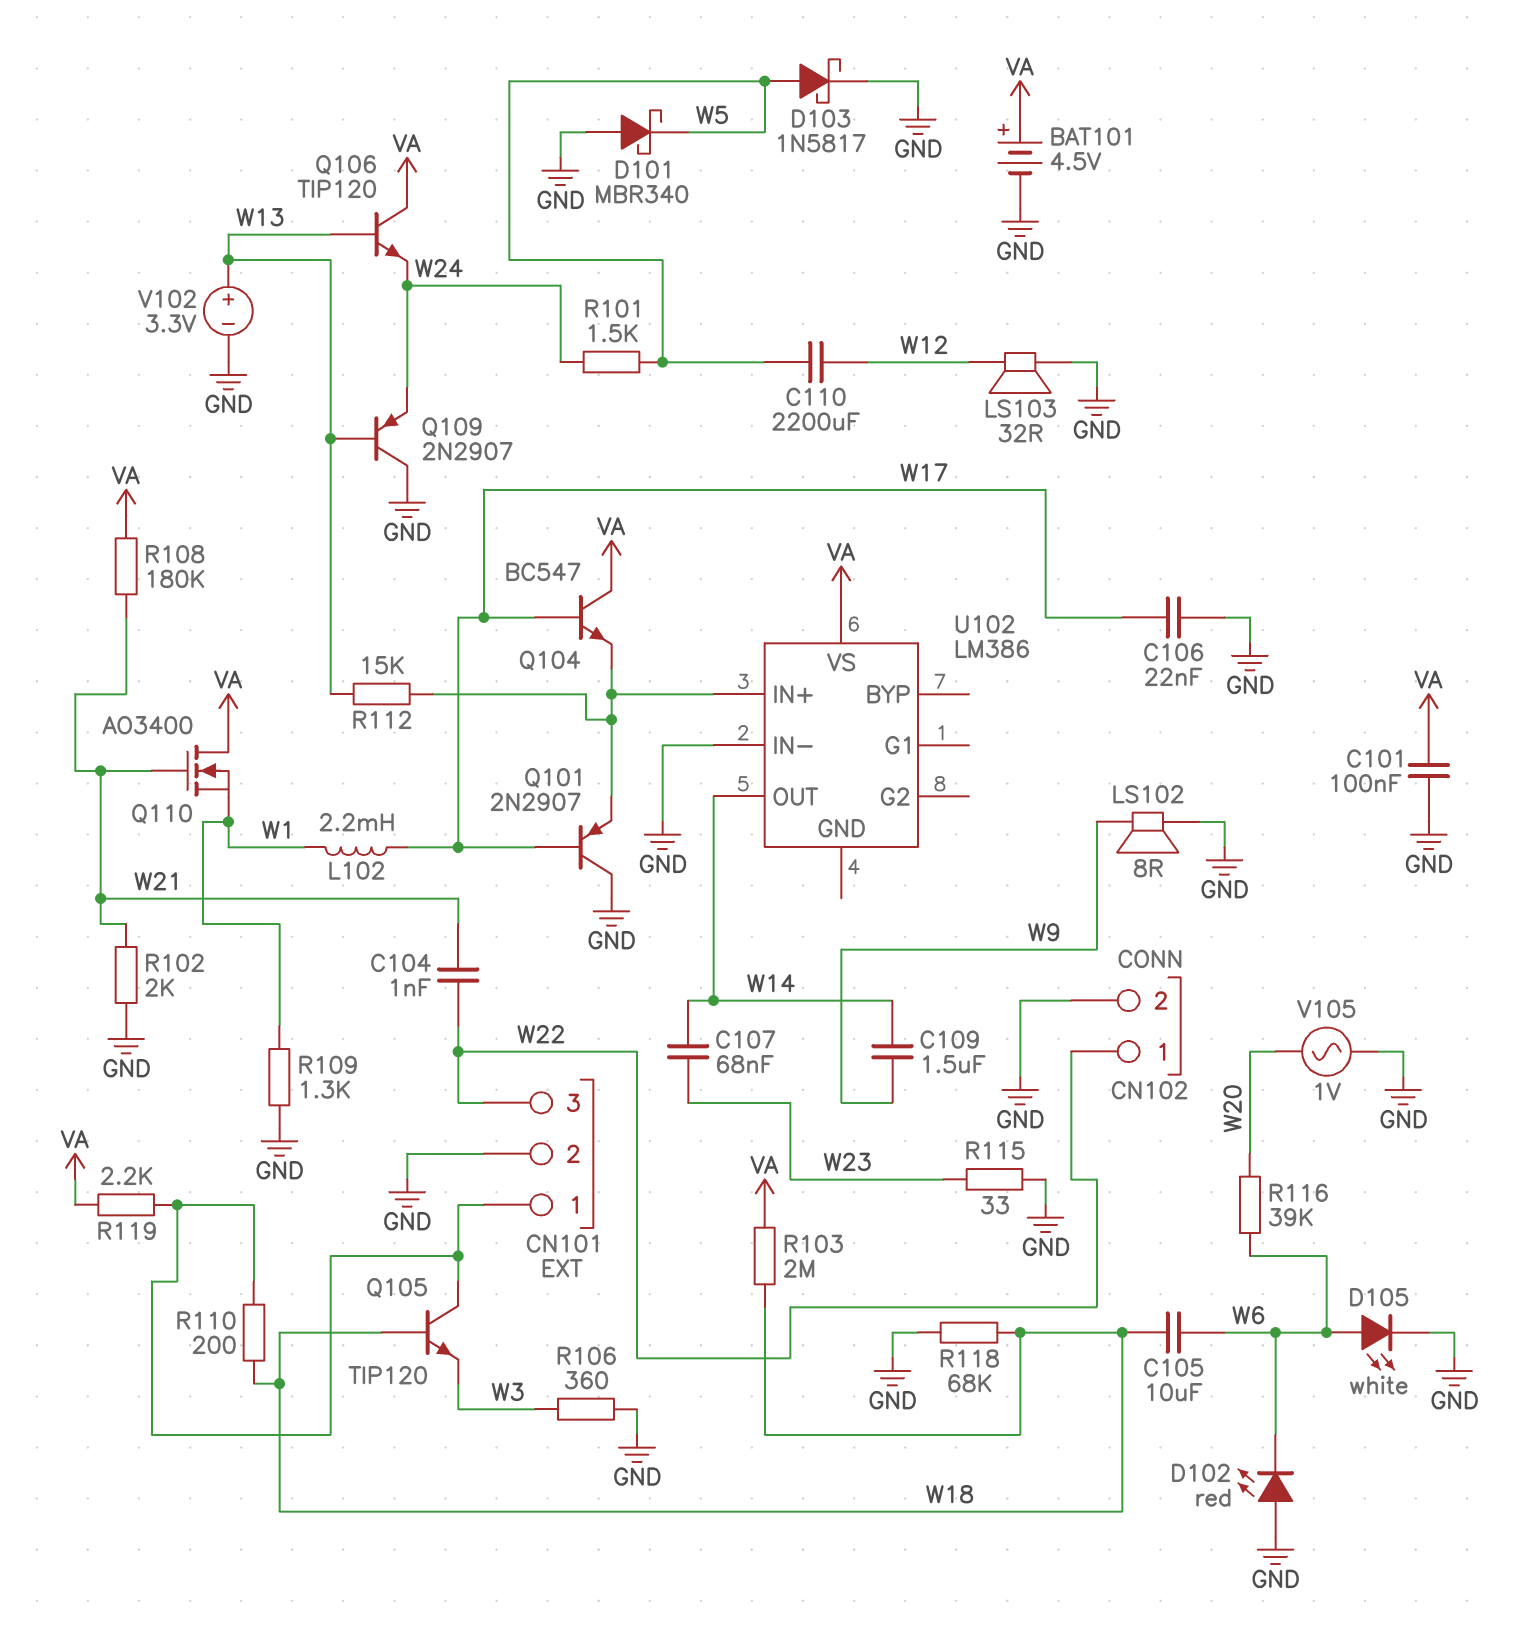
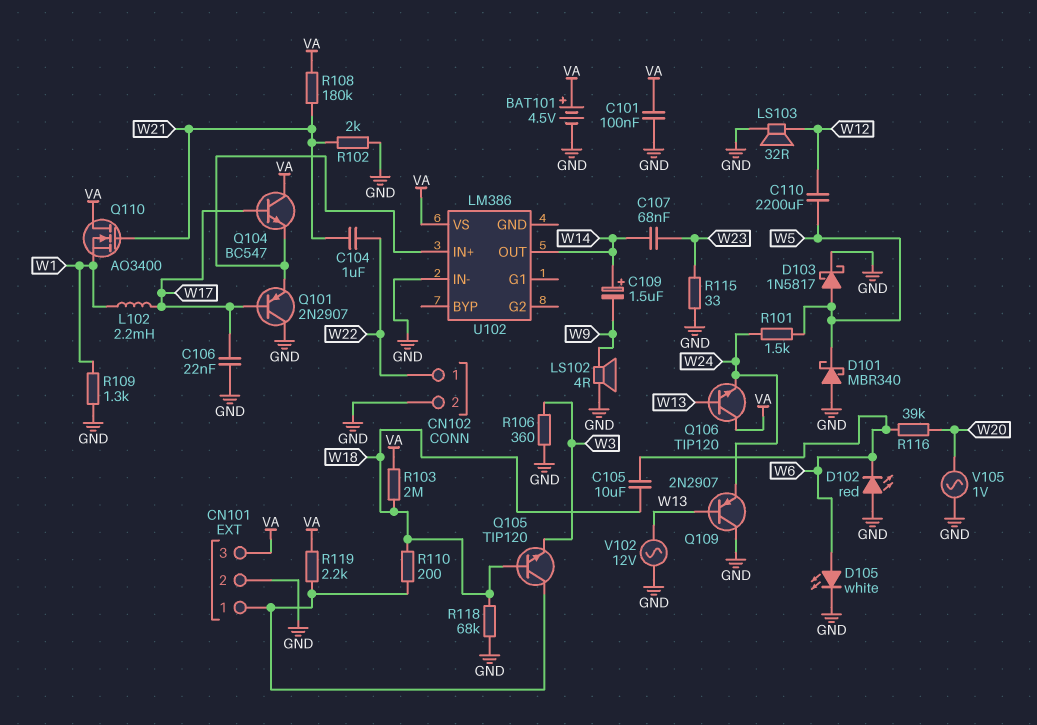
C104: 1nF (W21, W22) -> 1uF (W21, W22)
C109: 1.5uF (W9, W14) -> 1.5uF (plus W14, minus W9)
CN101 pin 3: W22 -> VA
LS102: speaker 8R (GND, W9) -> speaker 4R (GND, W9)
R112: 15k (U102/IN+, W13) -> none
V102: 3.3V (plus W13, minus GND) -> AC 12V (GND, W13)

